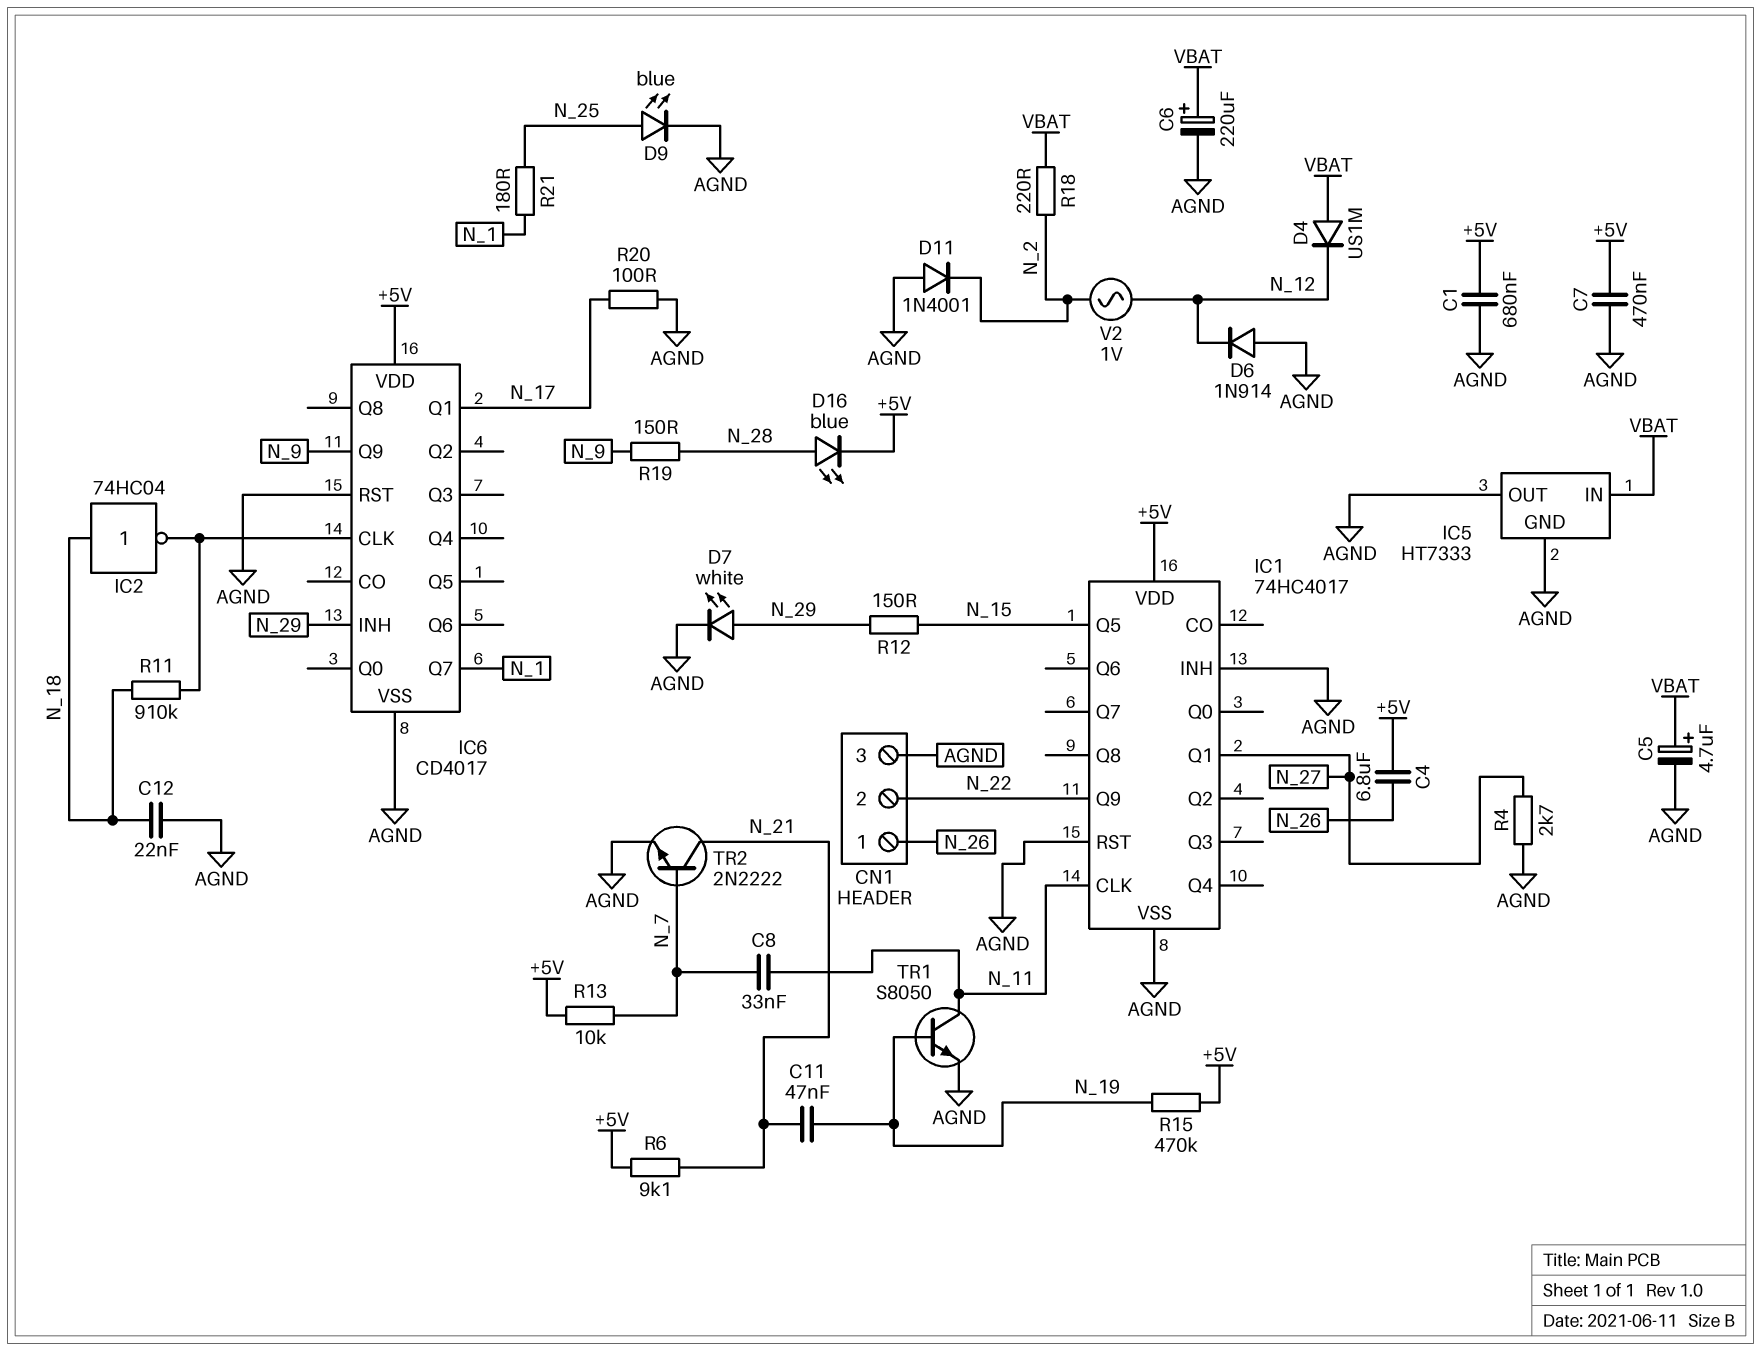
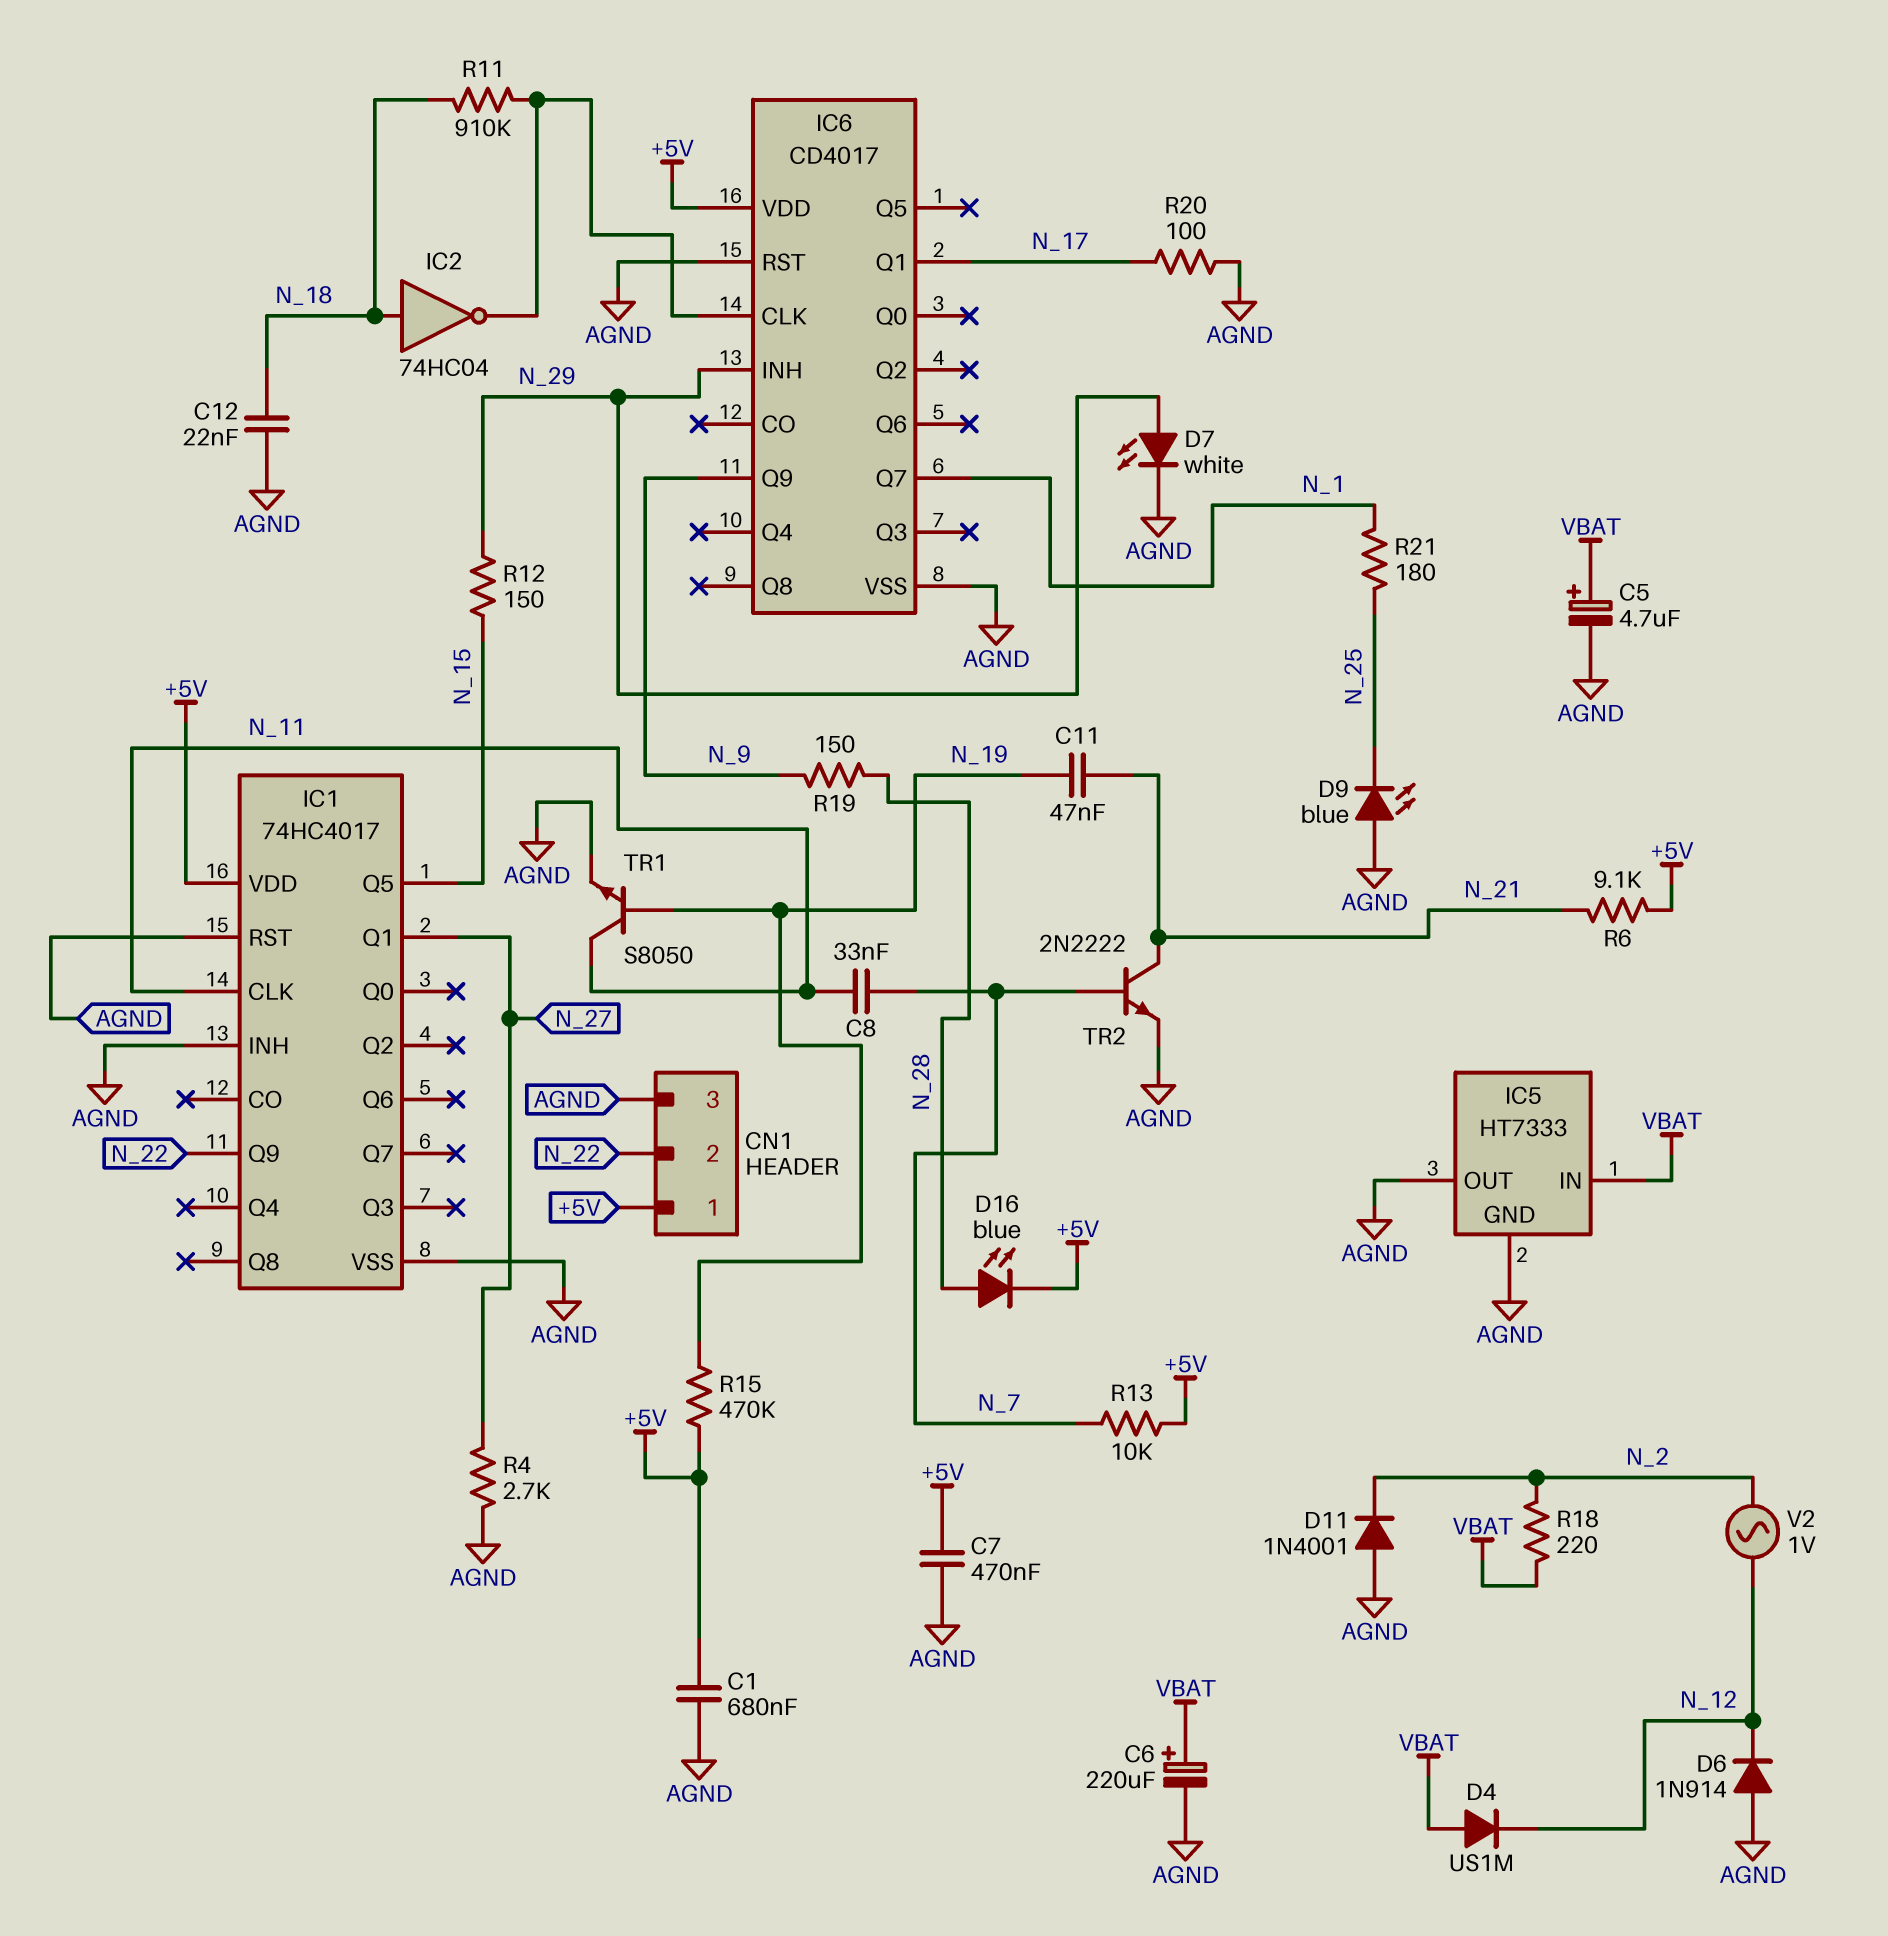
C4: 6.8uF (+5V, N_26) -> none
CN1 pin 1: N_26 -> +5V
D9: LED blue (A N_25, K AGND) -> LED blue (A AGND, K N_25)

